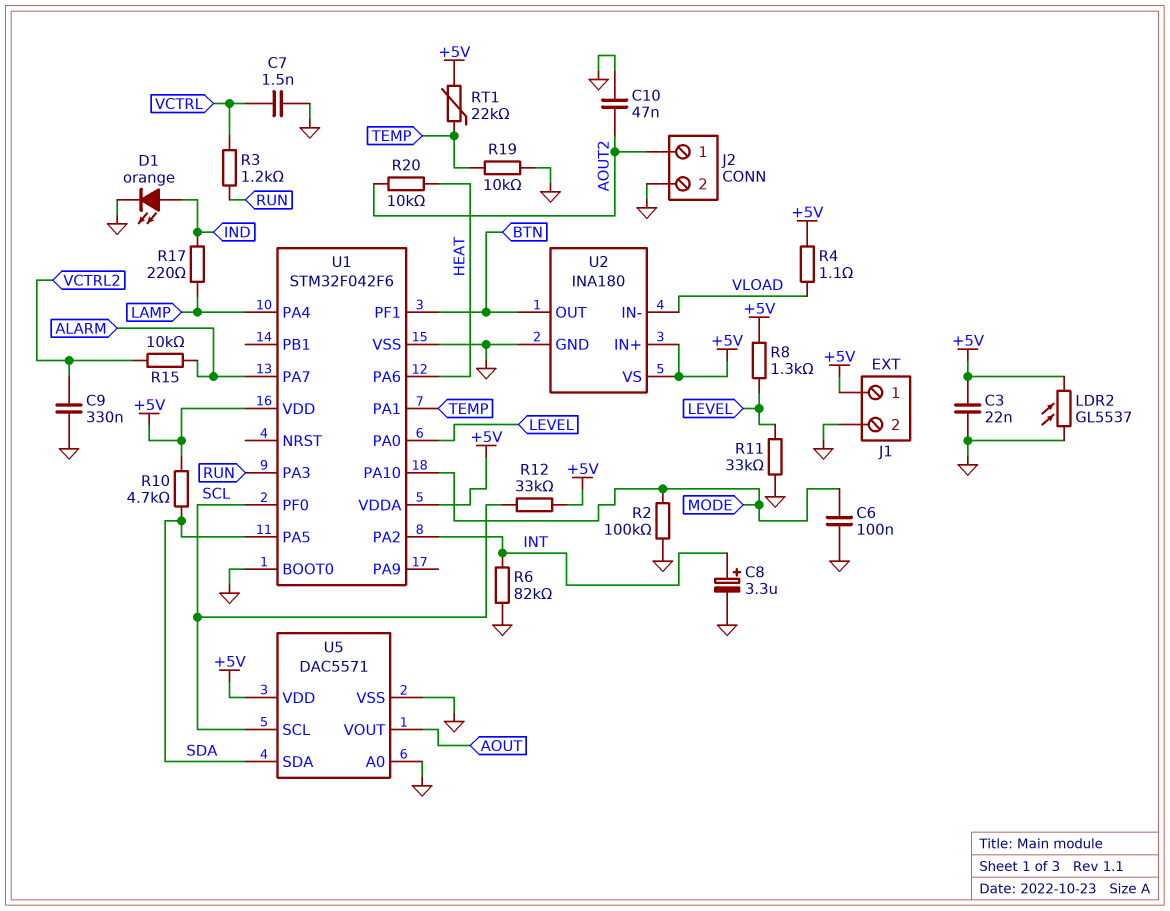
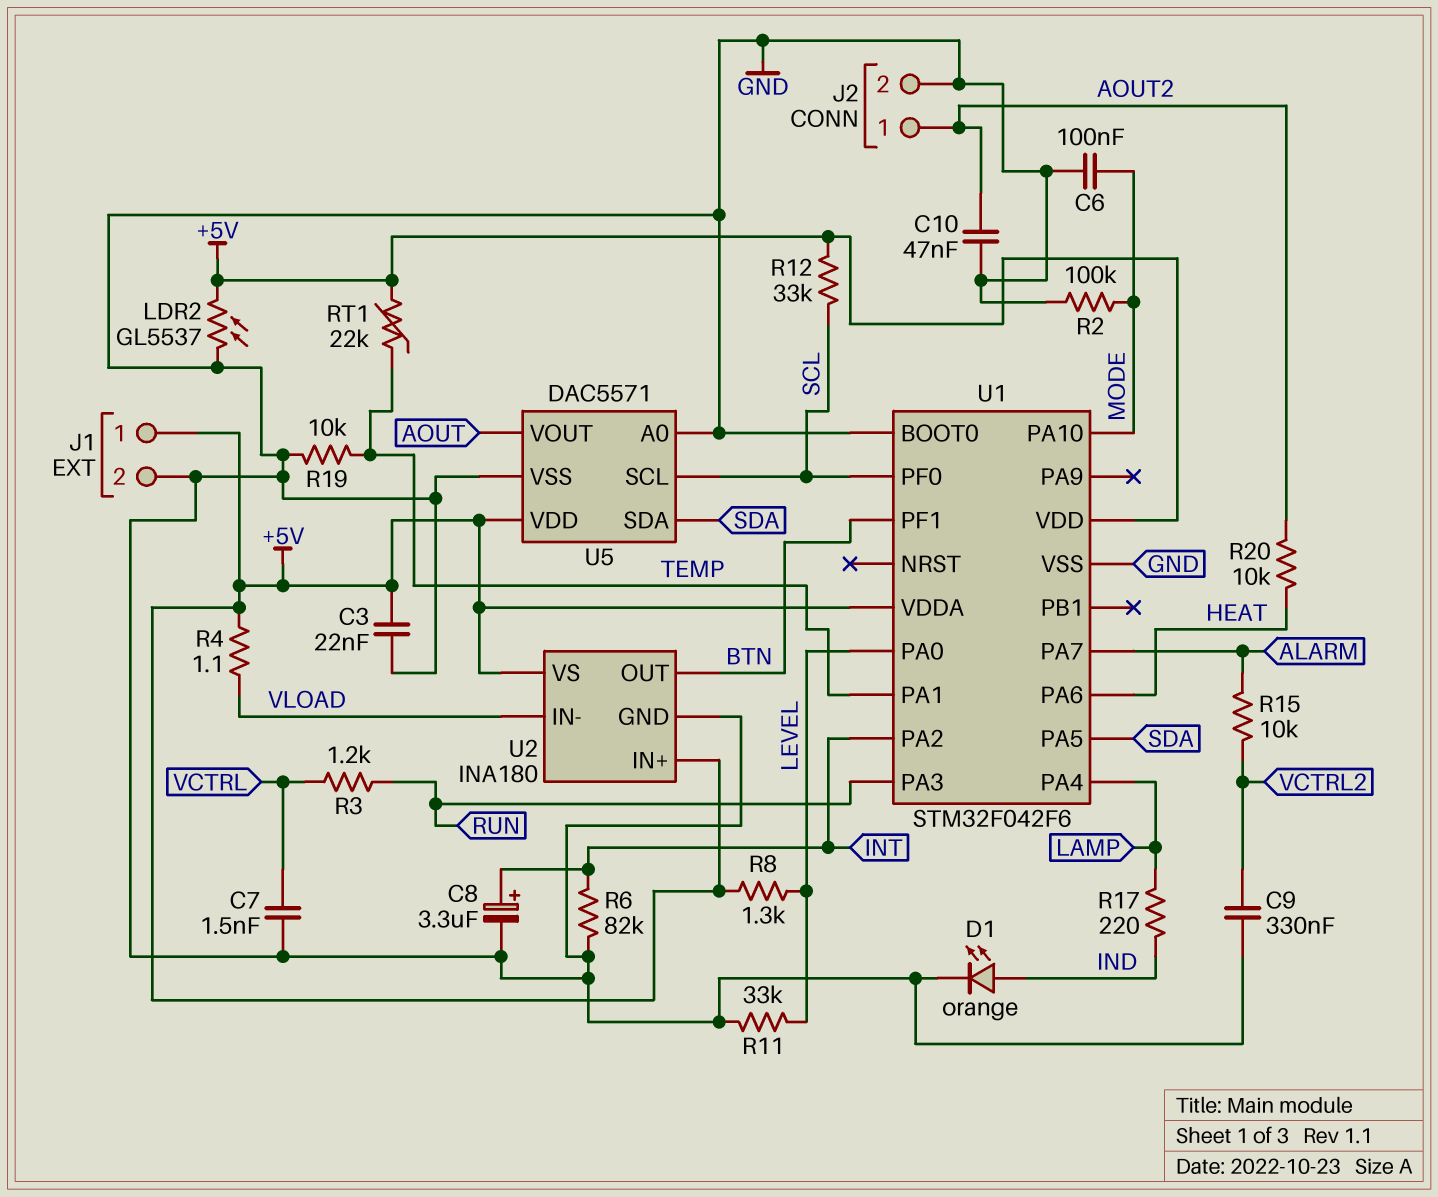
R10: 4.7k (+5V, SDA) -> none

